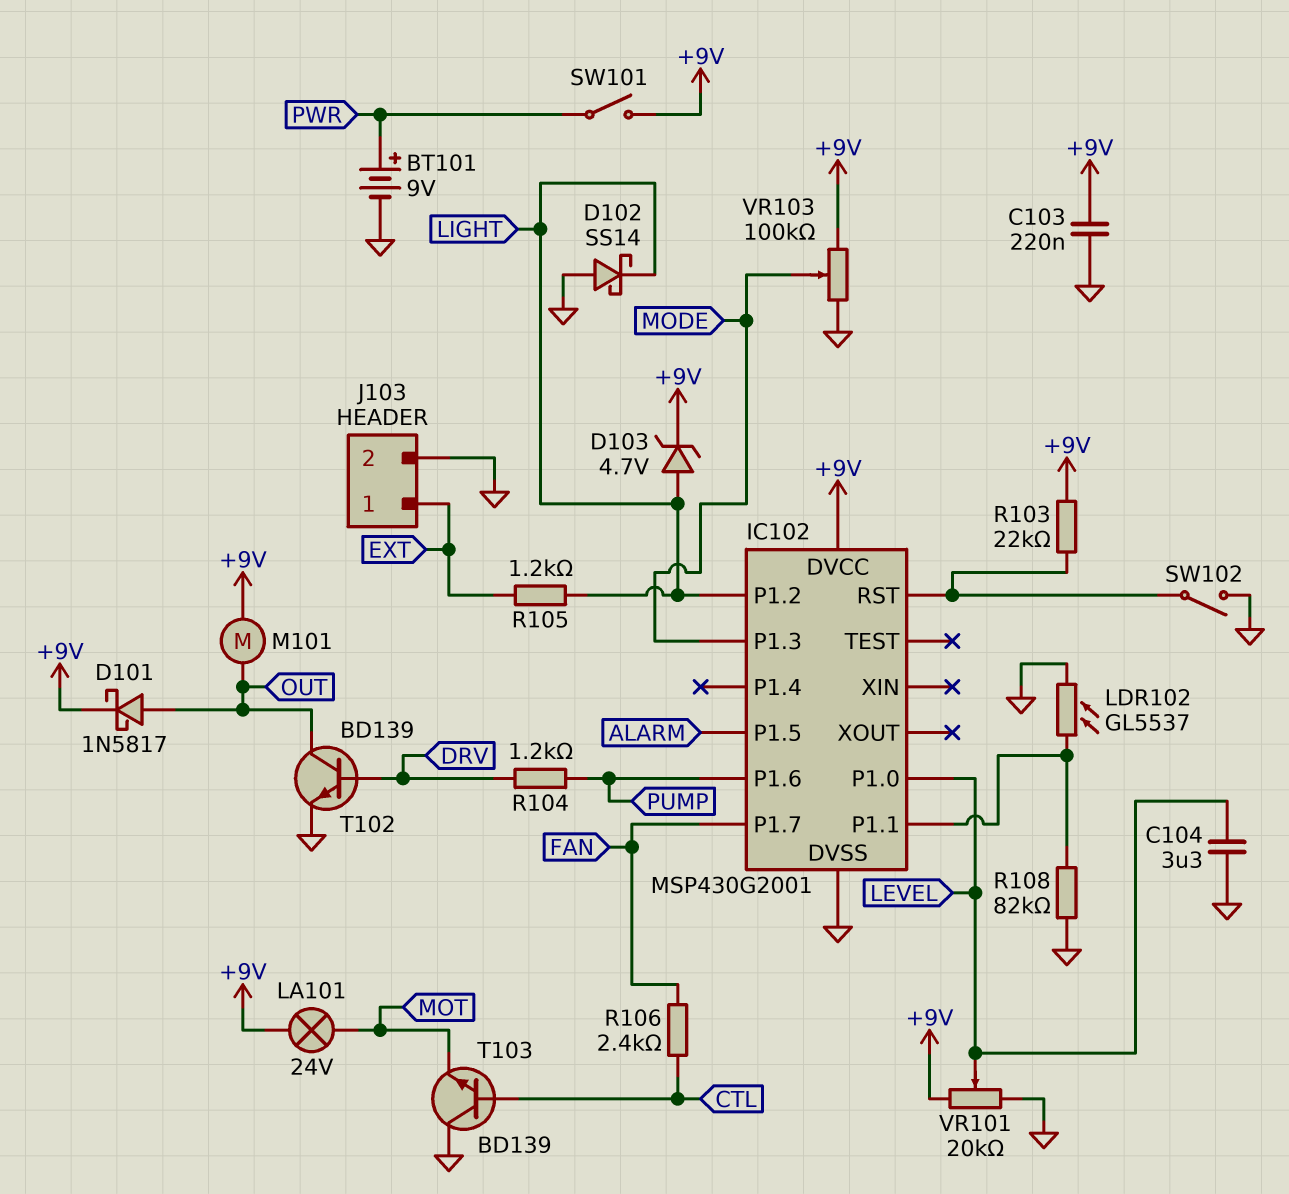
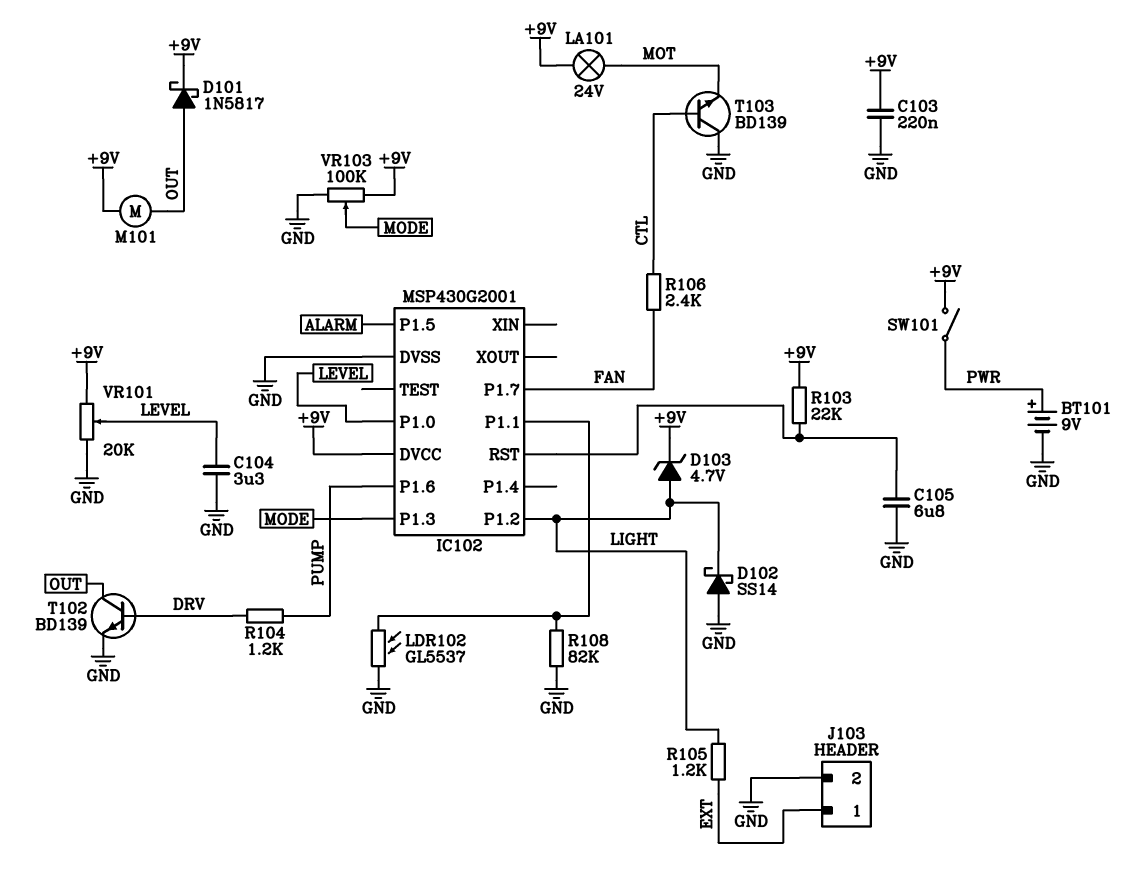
C105: none -> 6.8uF (GND, IC102/RST)
SW102: switch (GND, IC102/RST) -> none

